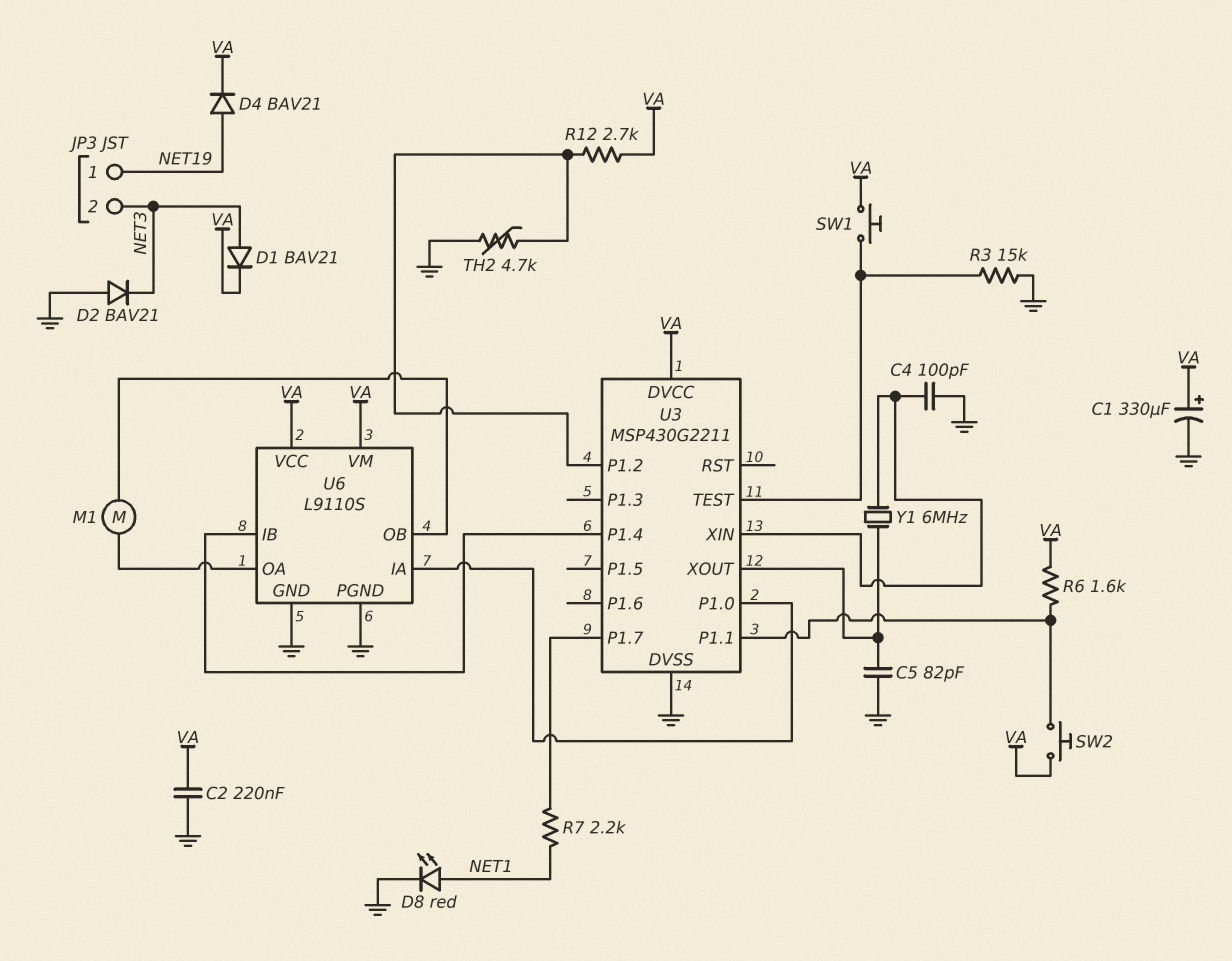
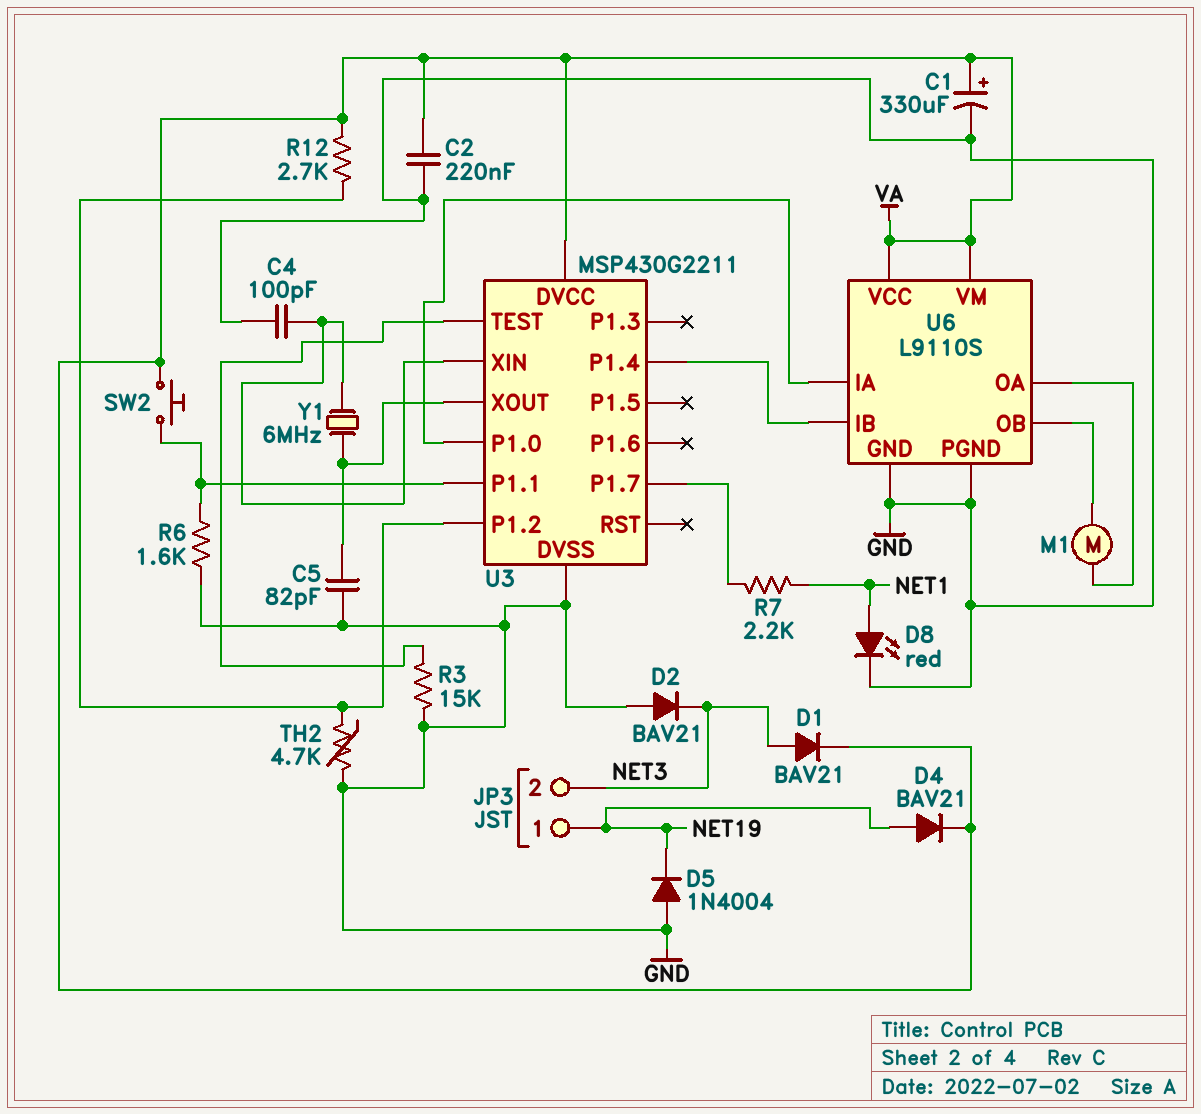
D5: none -> diode 1N4004 (A GND, K NET19)
R6: 1.6k (U3/P1.1, VA) -> 1.6k (GND, U3/P1.1)
SW1: button (U3/TEST, VA) -> none

